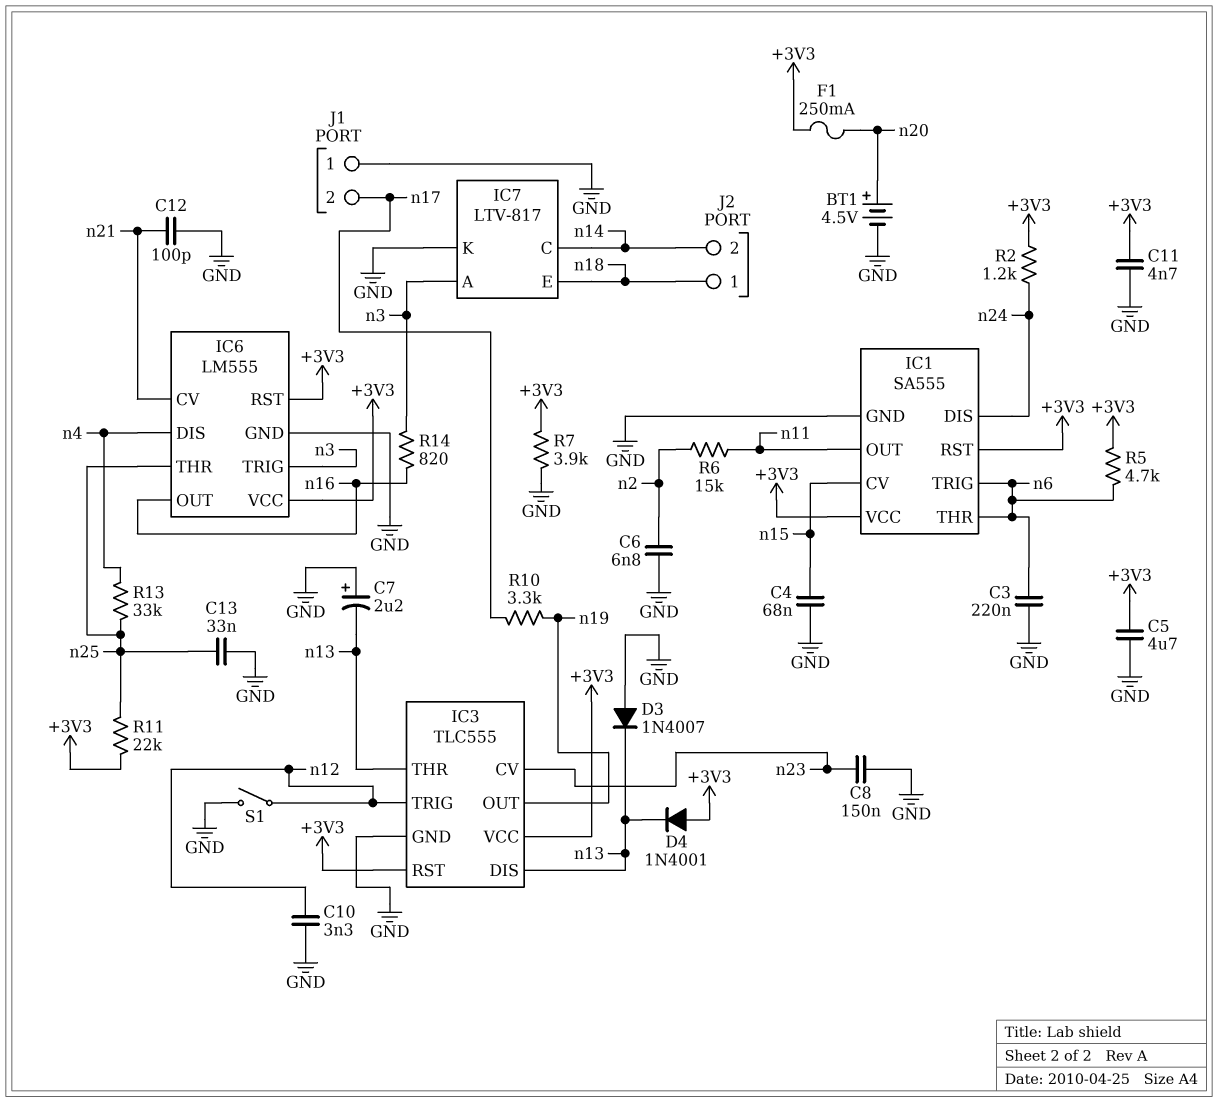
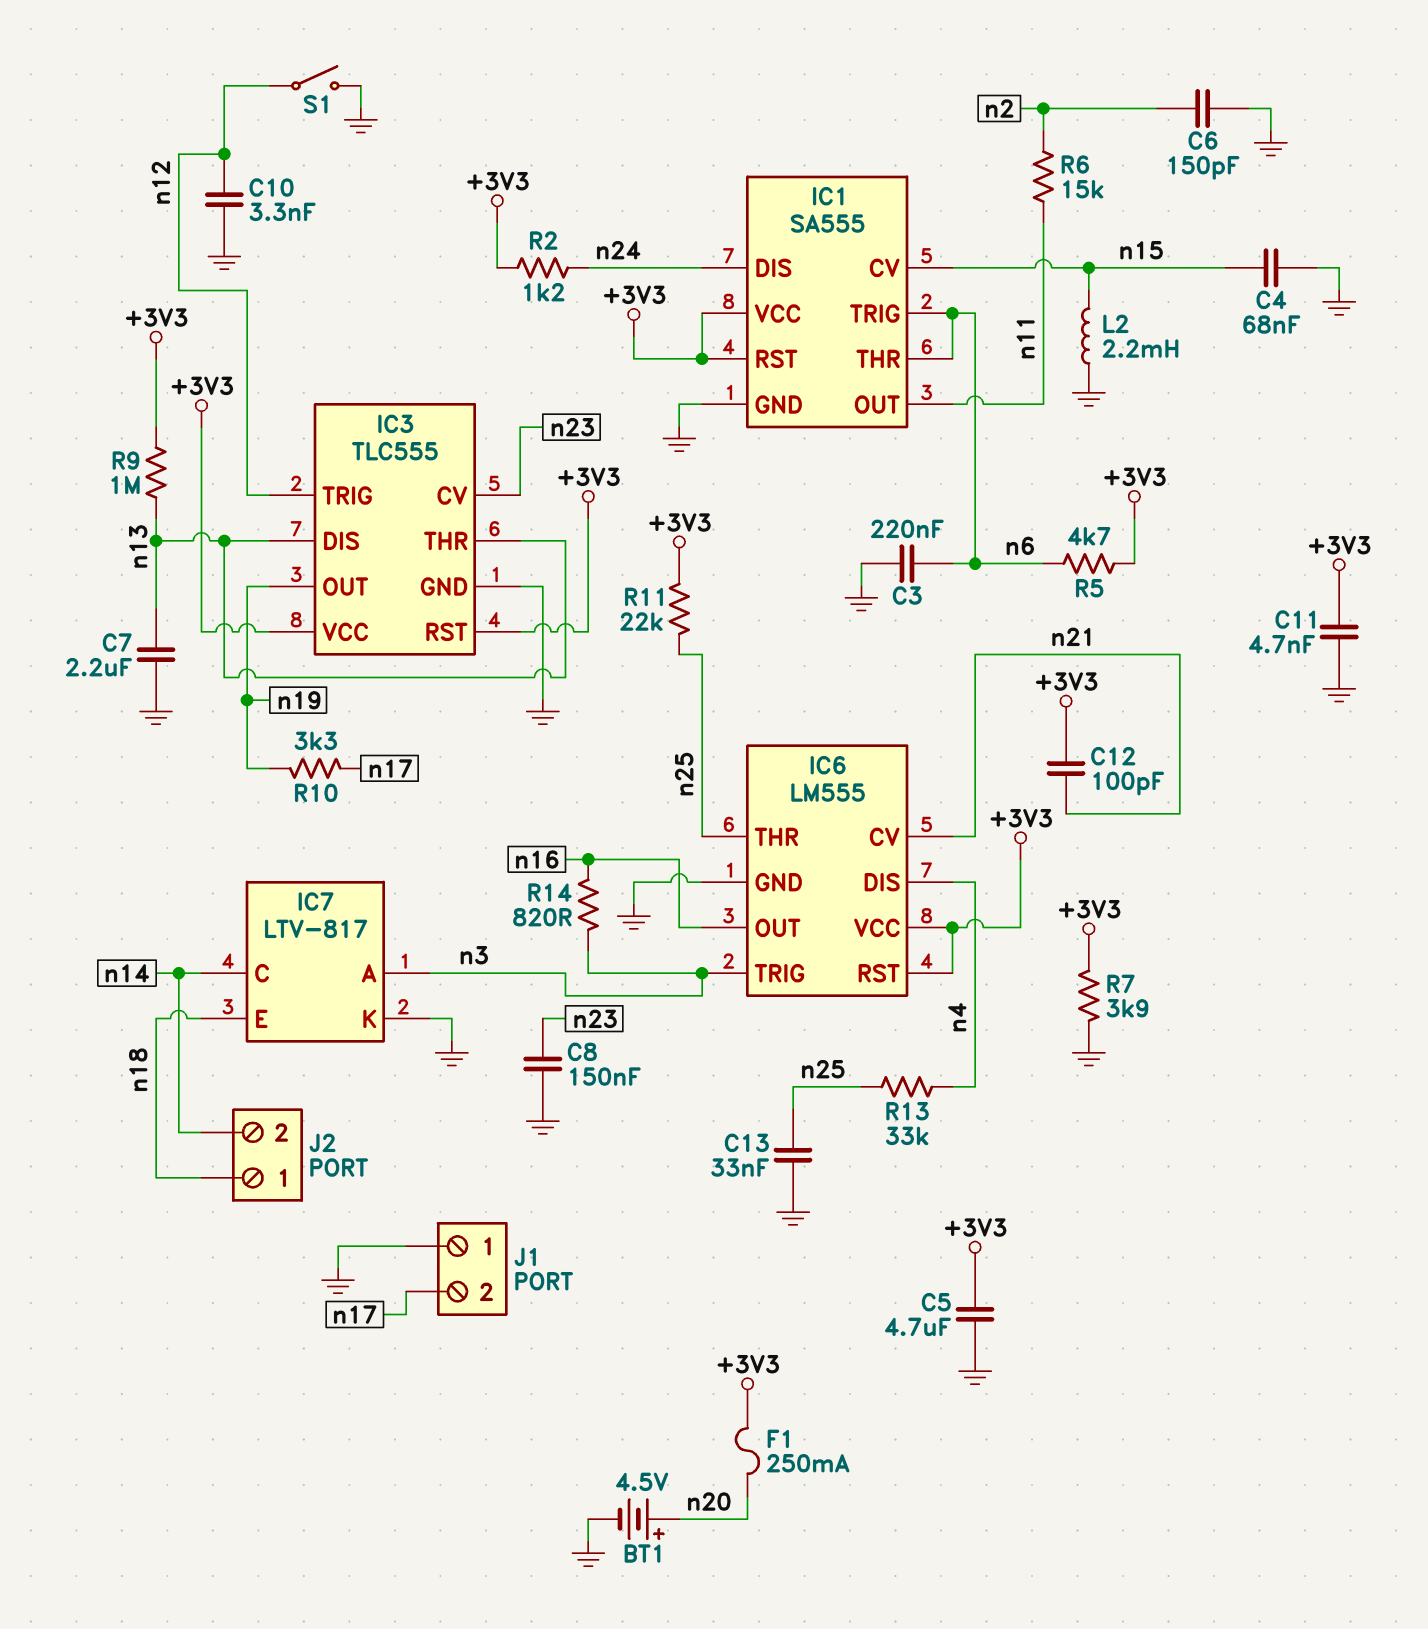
C6: 6.8nF (GND, n2) -> 150pF (GND, n2)
C7: 2.2uF (plus GND, minus n13) -> 2.2uF (GND, n13)
C12: 100pF (GND, n21) -> 100pF (+3V3, n21)
D3: diode 1N4007 (A GND, K n13) -> none
D4: diode 1N4001 (A +3V3, K n13) -> none
L2: none -> 2.2mH (GND, n15)
R9: none -> 1M (+3V3, n13)

